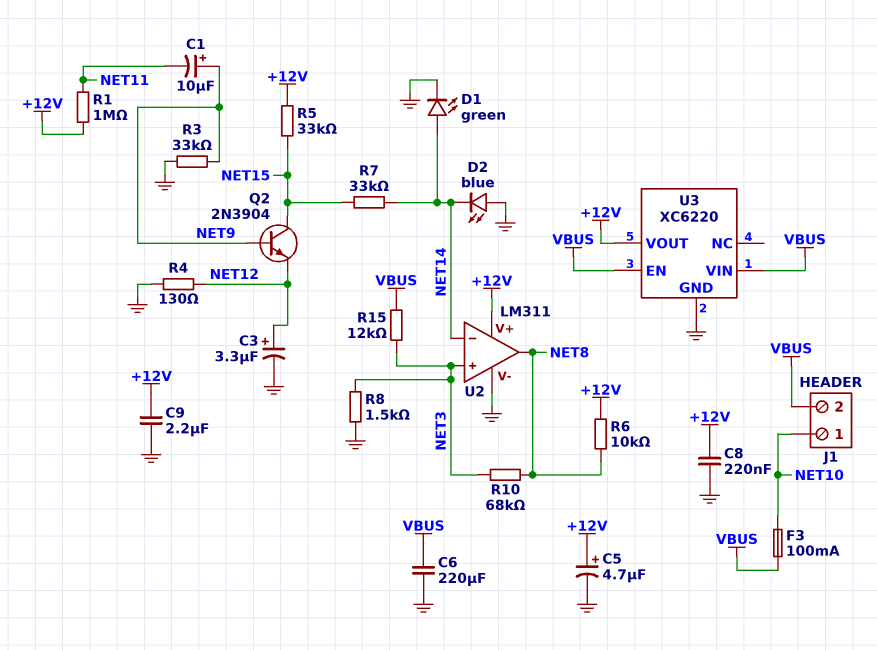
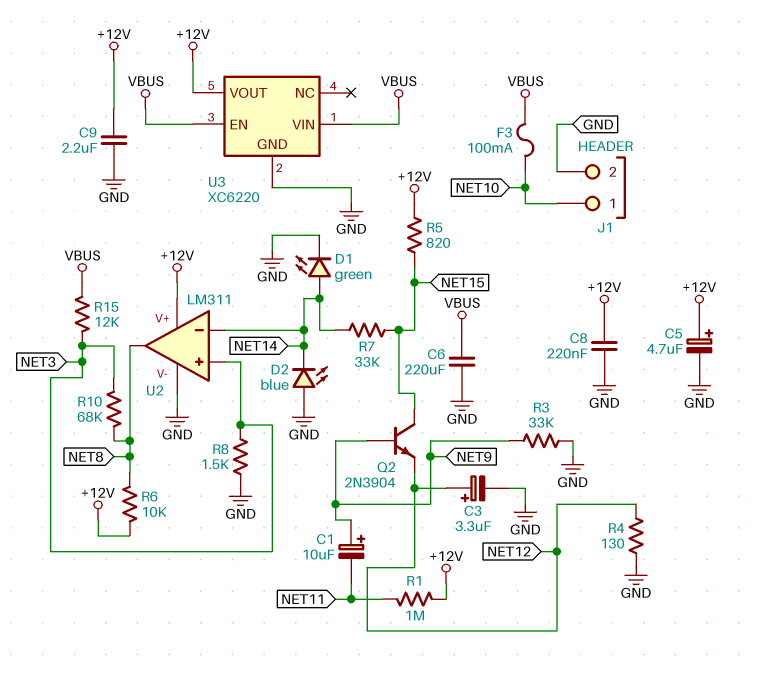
J1 pin 2: VBUS -> GND
R5: 33k (+12V, NET15) -> 820 (+12V, NET15)

